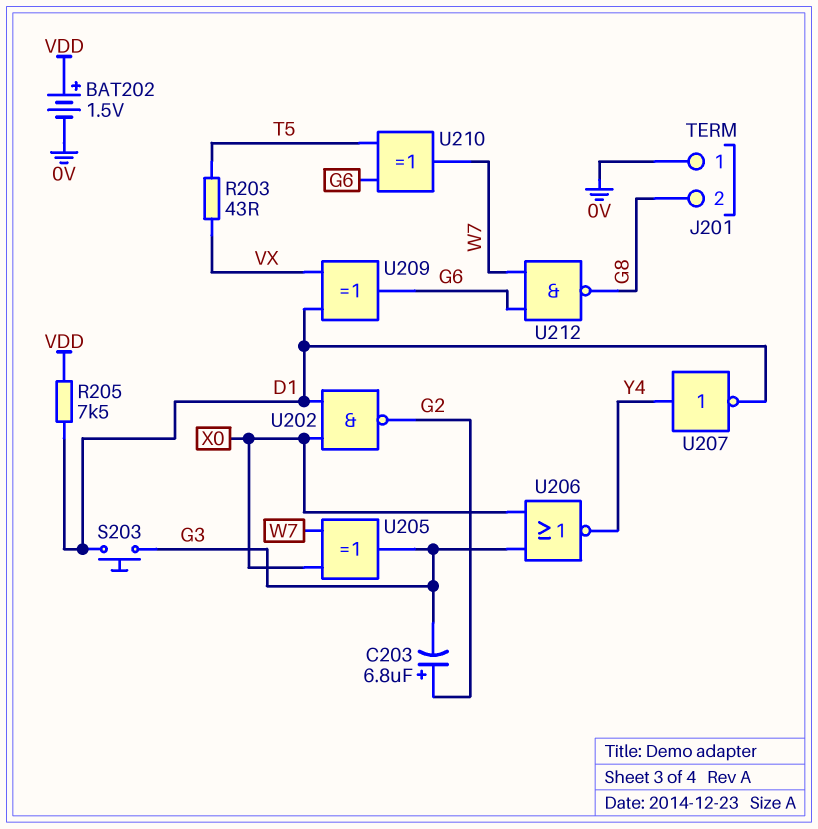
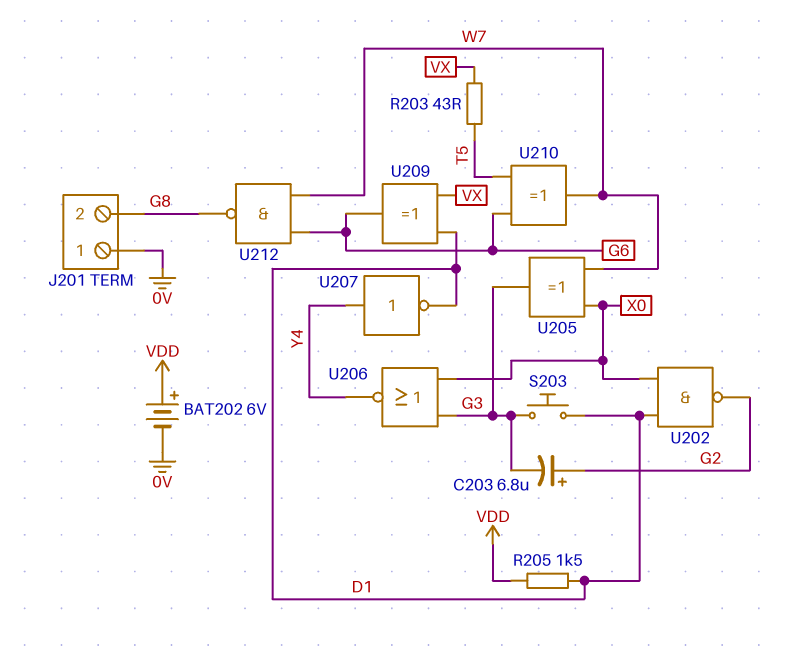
BAT202: 1.5V (plus VDD, minus 0V) -> 6V (plus VDD, minus 0V)
R205: 7.5k (D1, VDD) -> 1.5k (D1, VDD)

